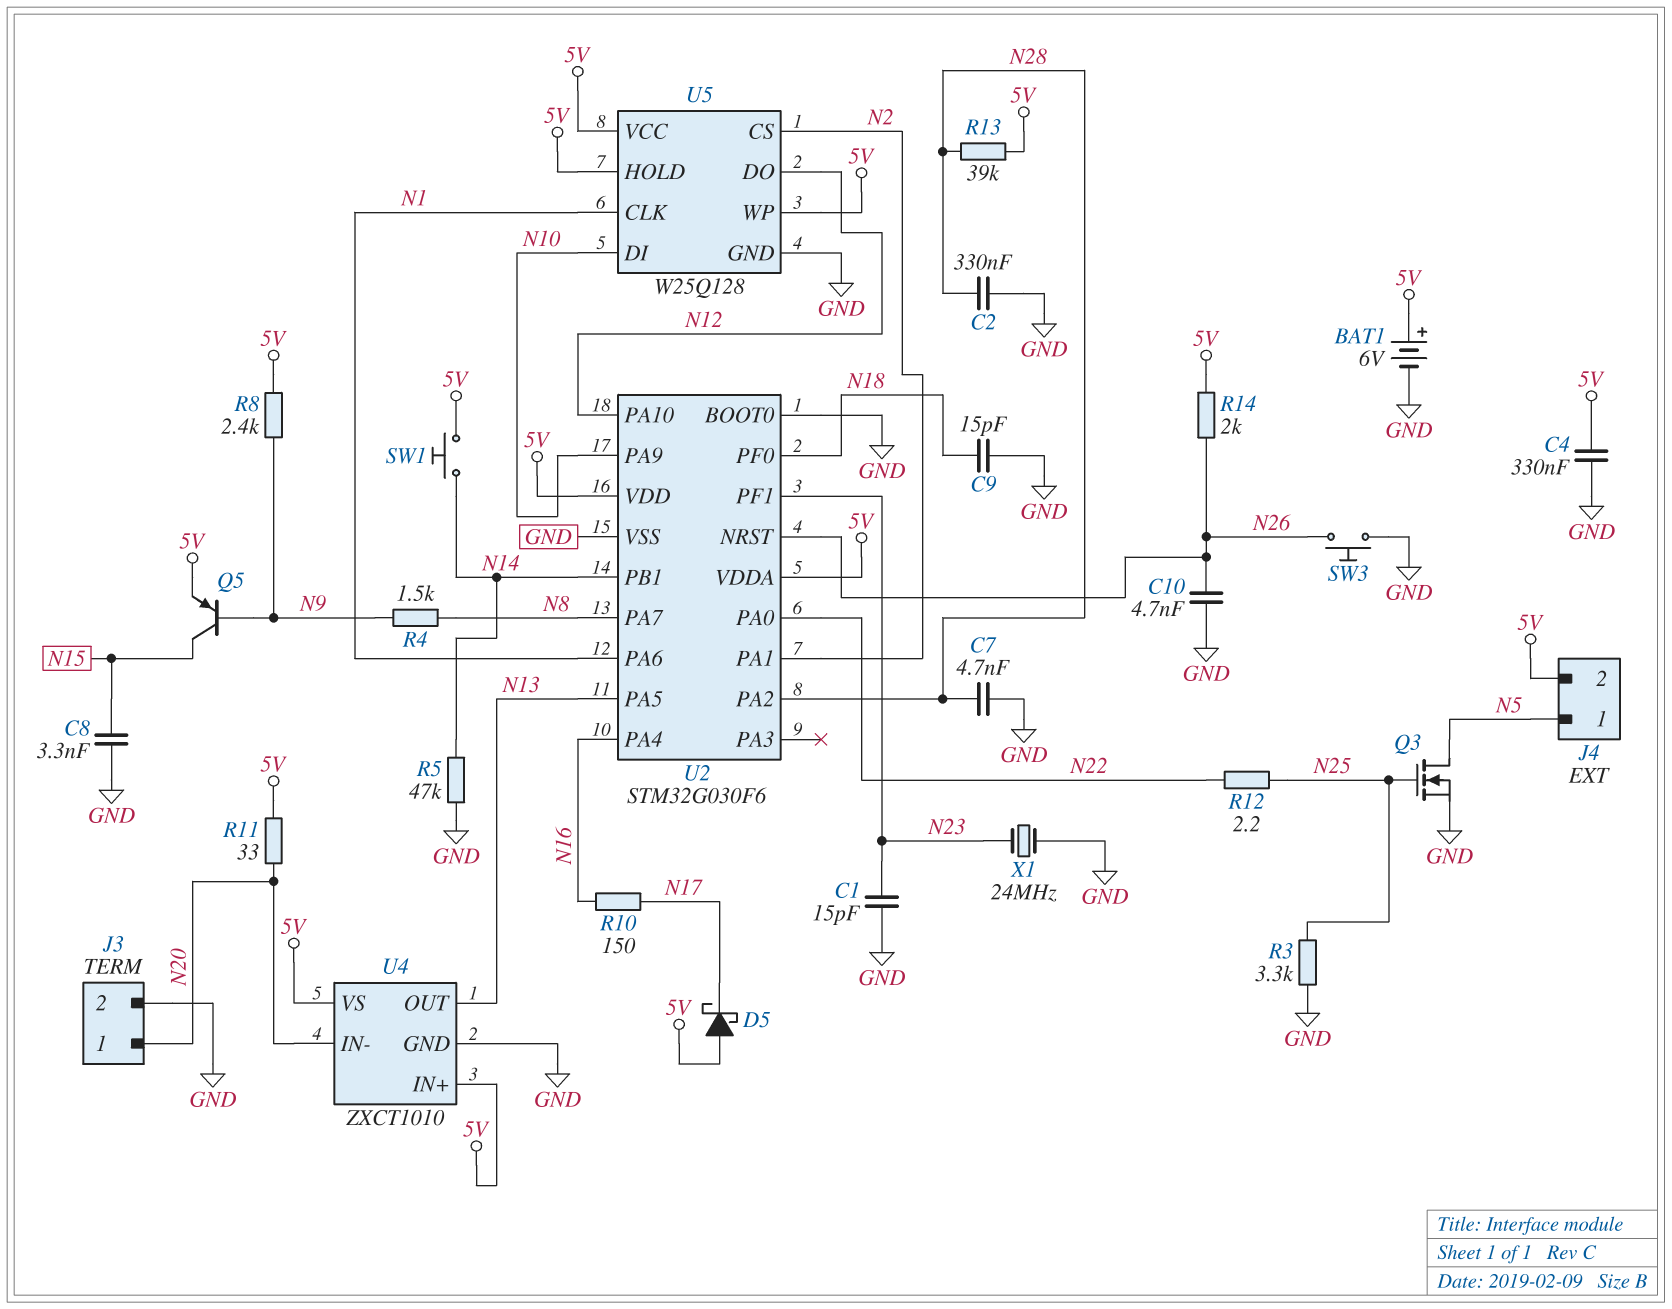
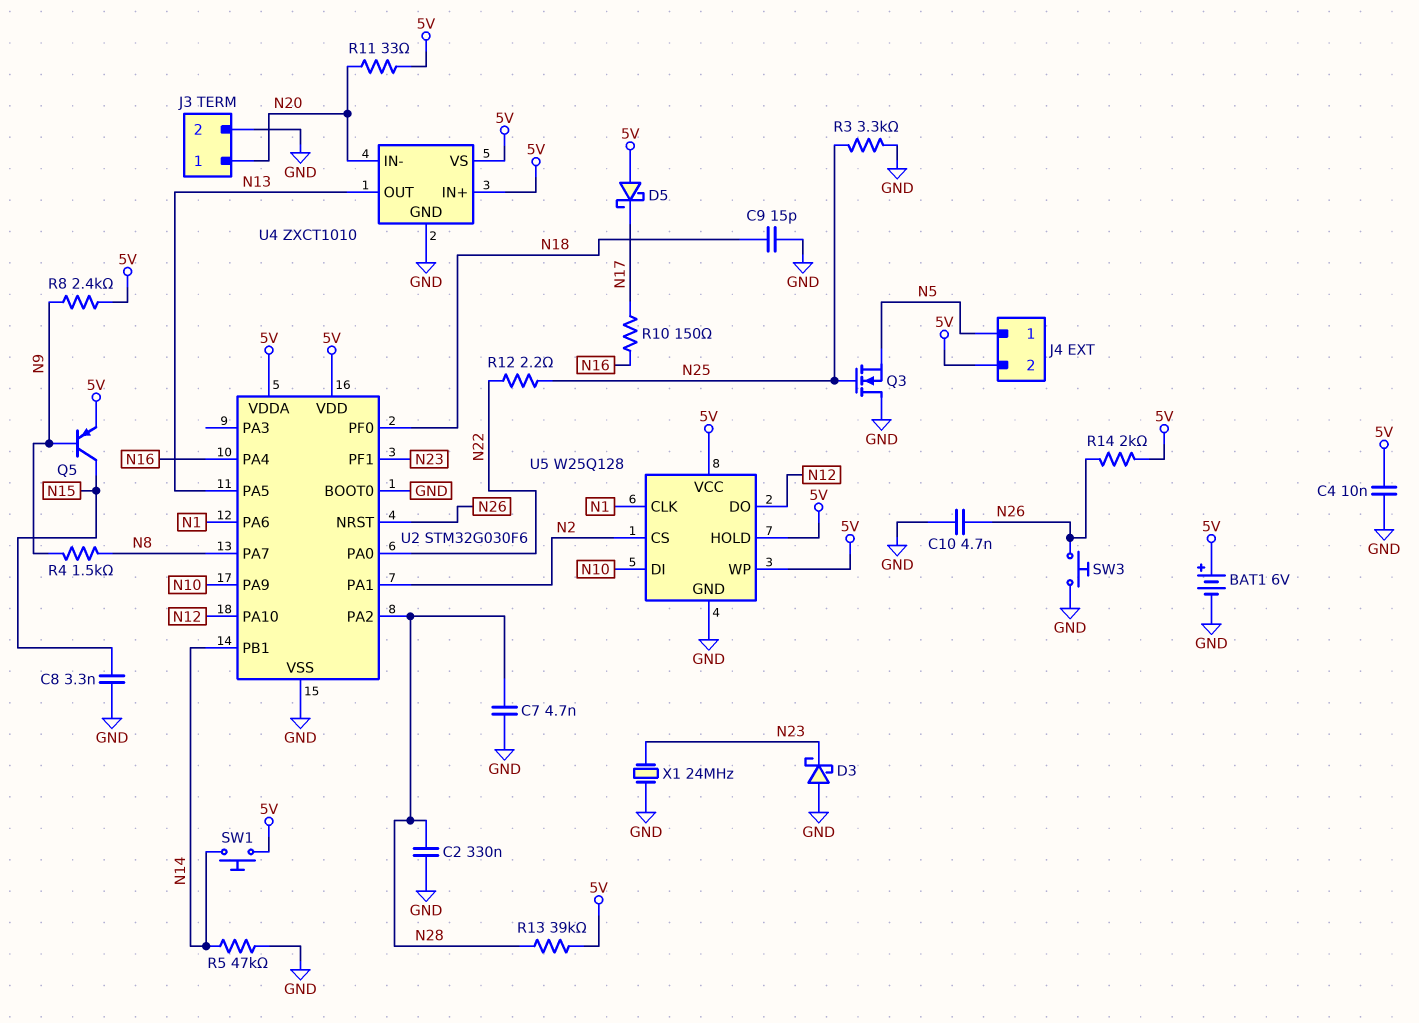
C1: 15pF (GND, N23) -> none
C4: 330nF (5V, GND) -> 10nF (5V, GND)
D3: none -> schottky (A GND, K N23)
Q3: NMOS (G N25, D N5, S GND) -> NMOS (G N25, D GND, S N5)

